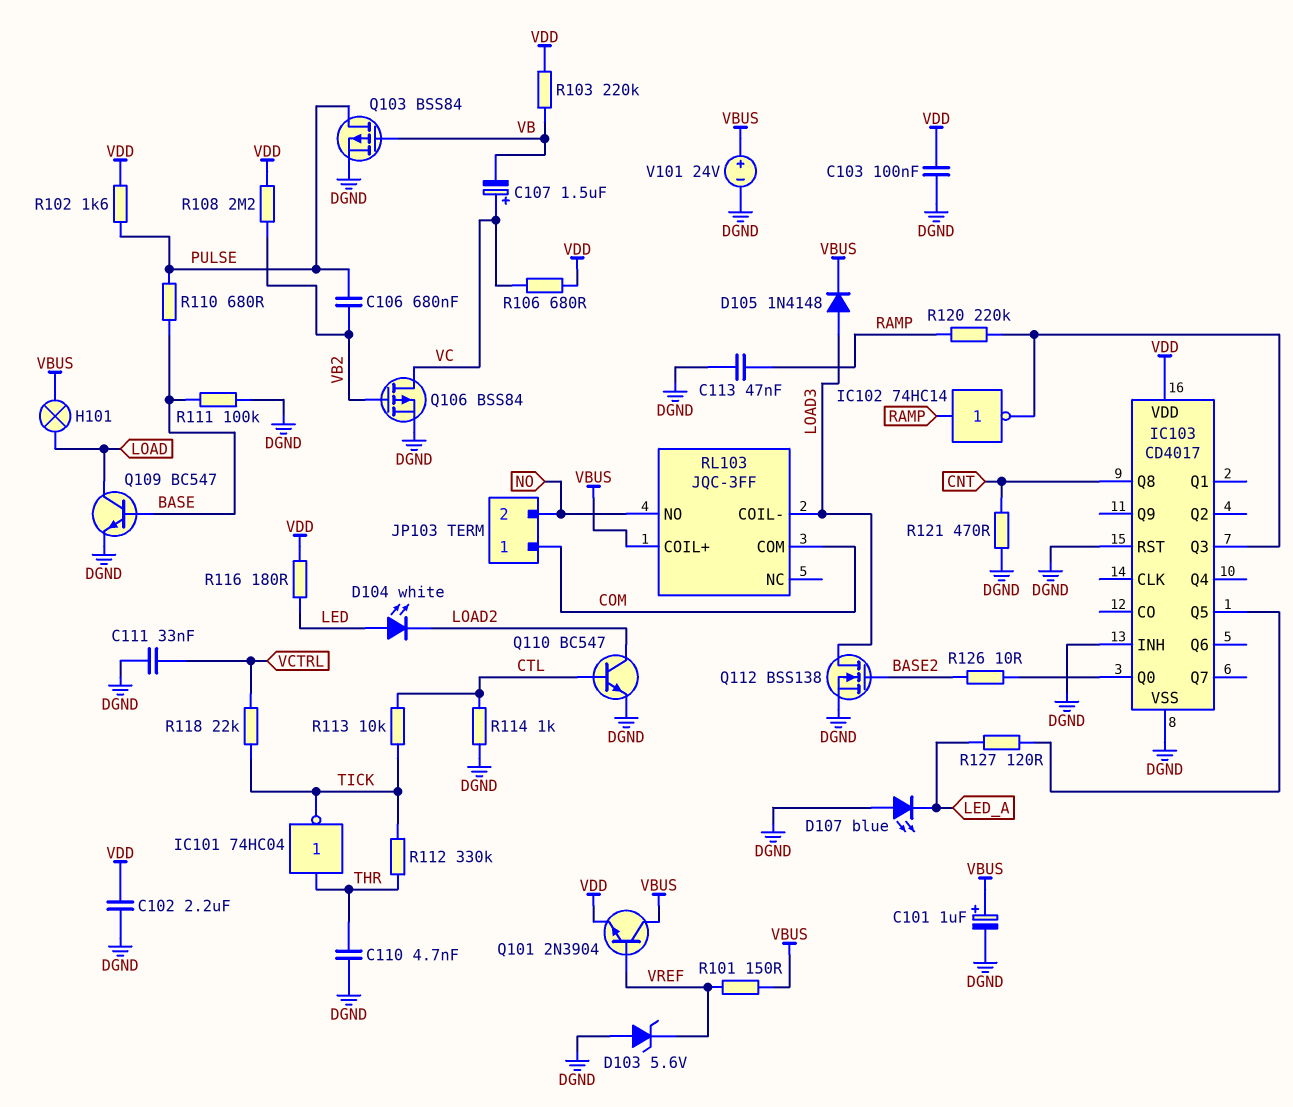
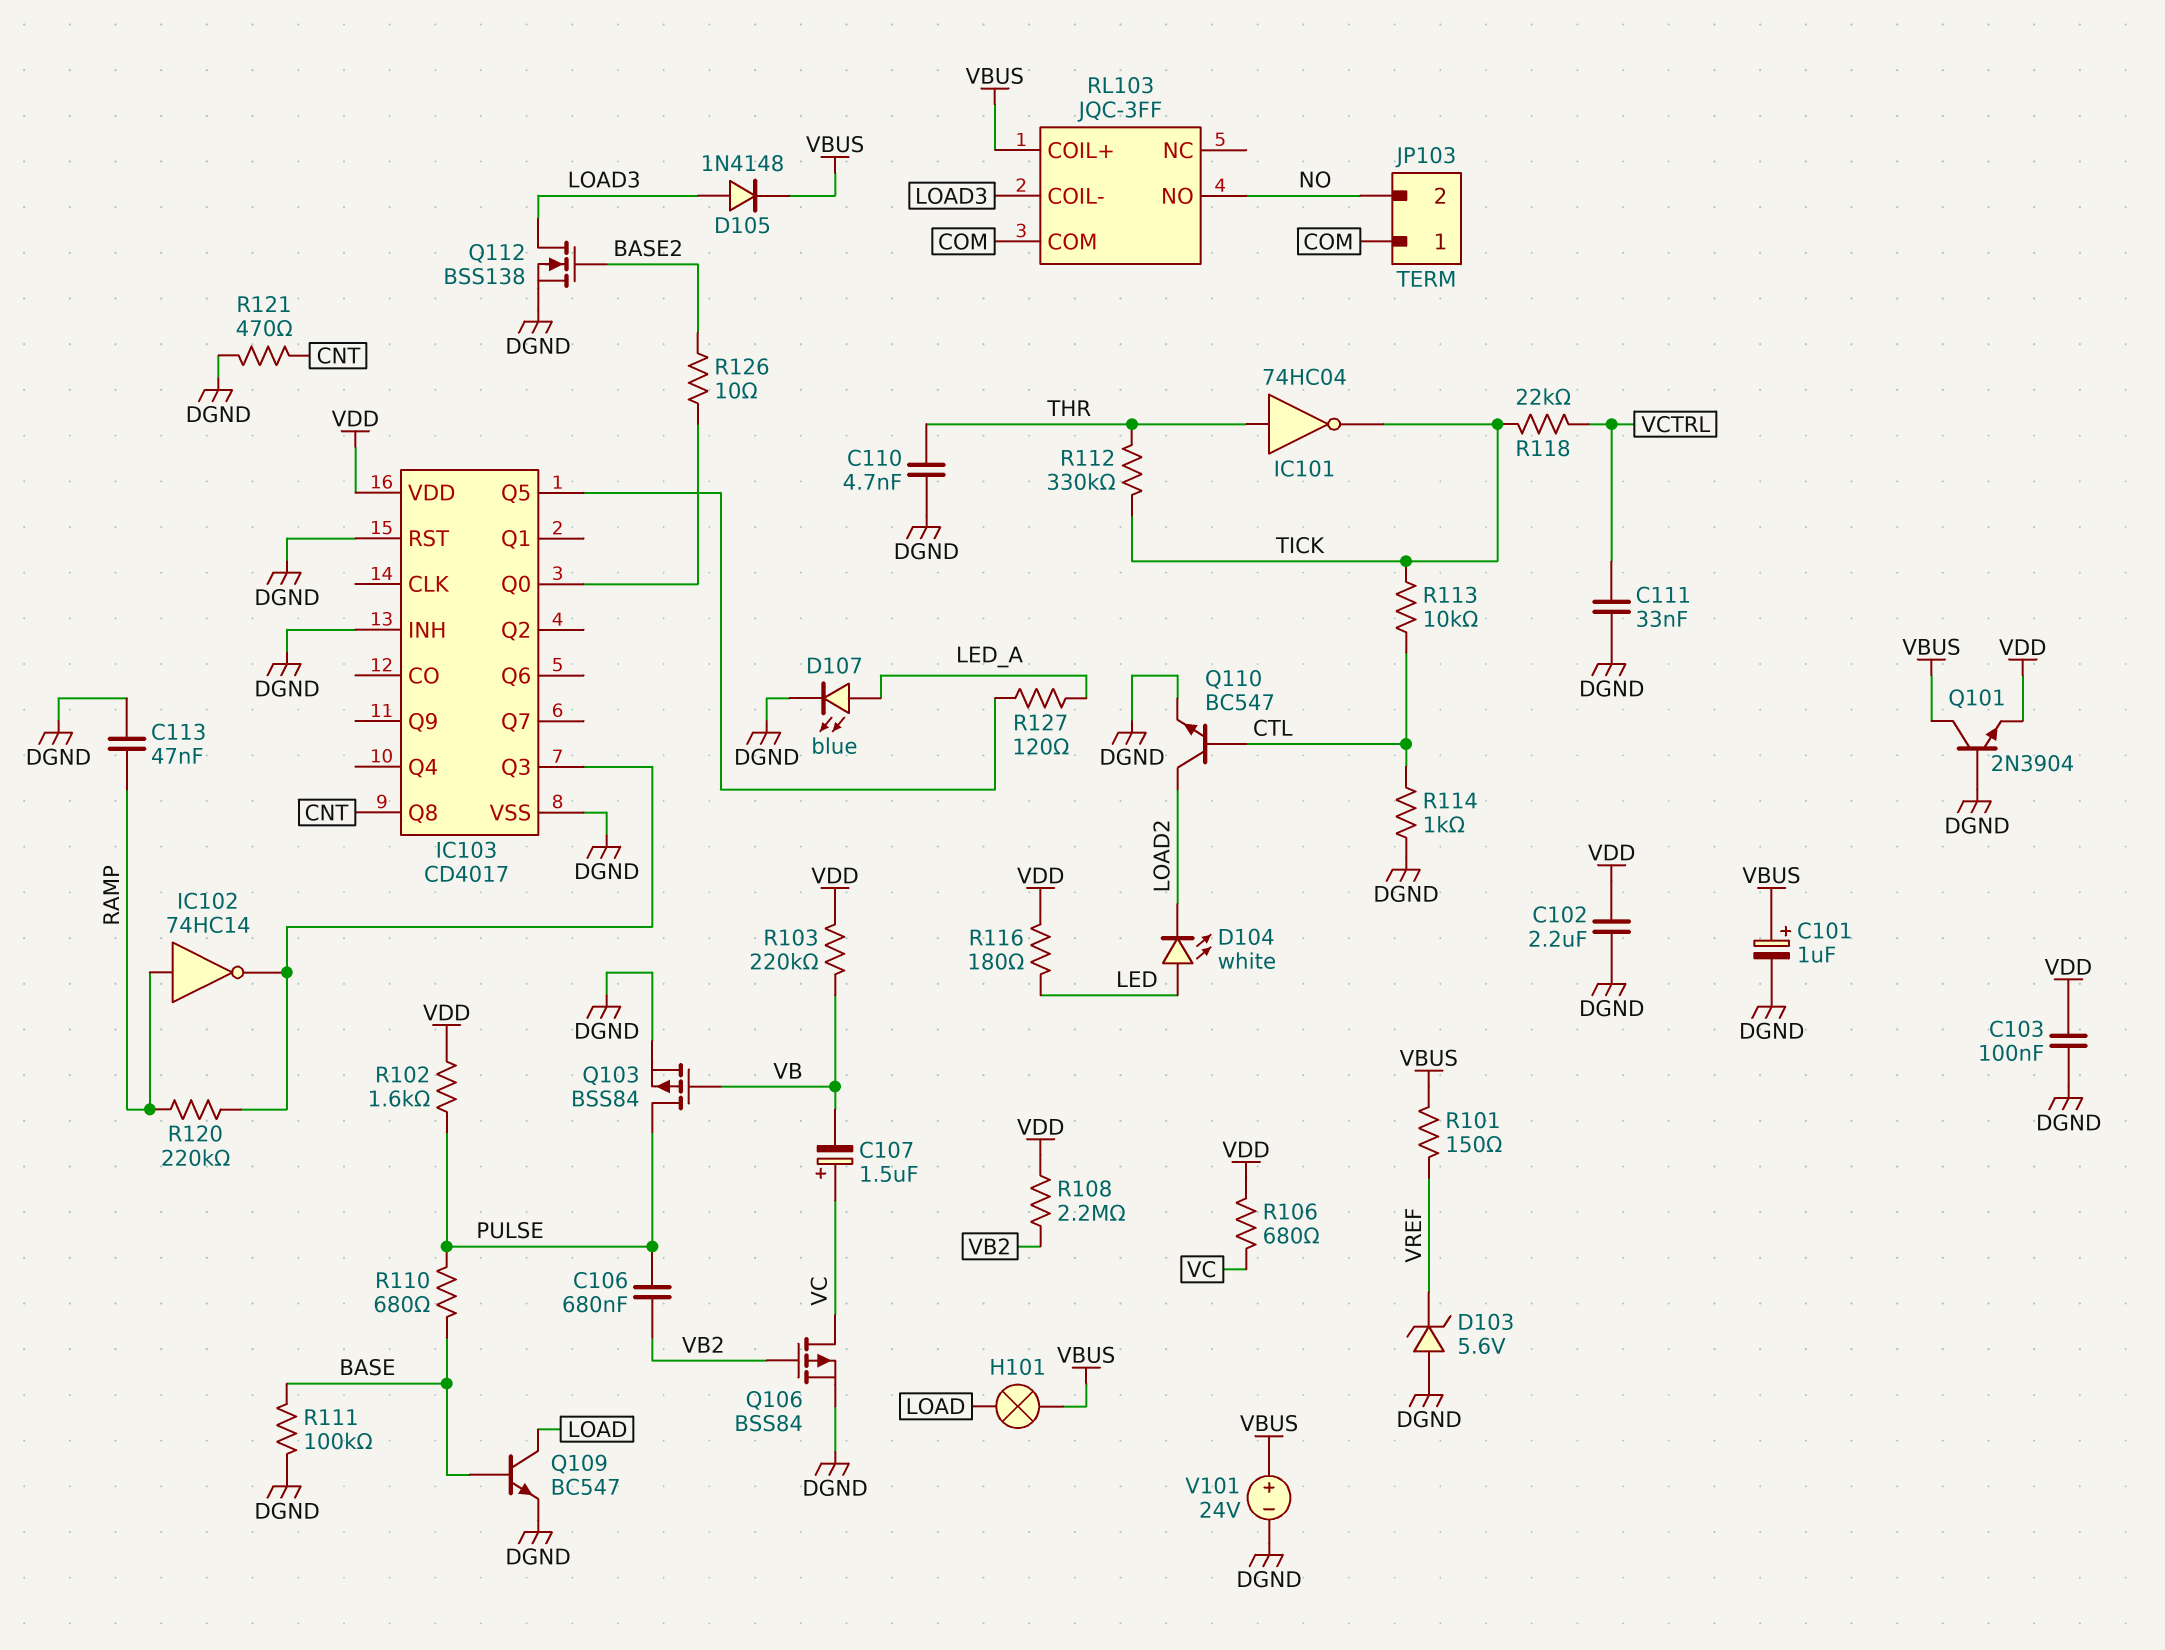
D107: LED blue (A DGND, K LED_A) -> LED blue (A LED_A, K DGND)
Q101: NPN 2N3904 (B VREF, C VBUS, E VDD) -> NPN 2N3904 (B DGND, C VBUS, E VDD)

